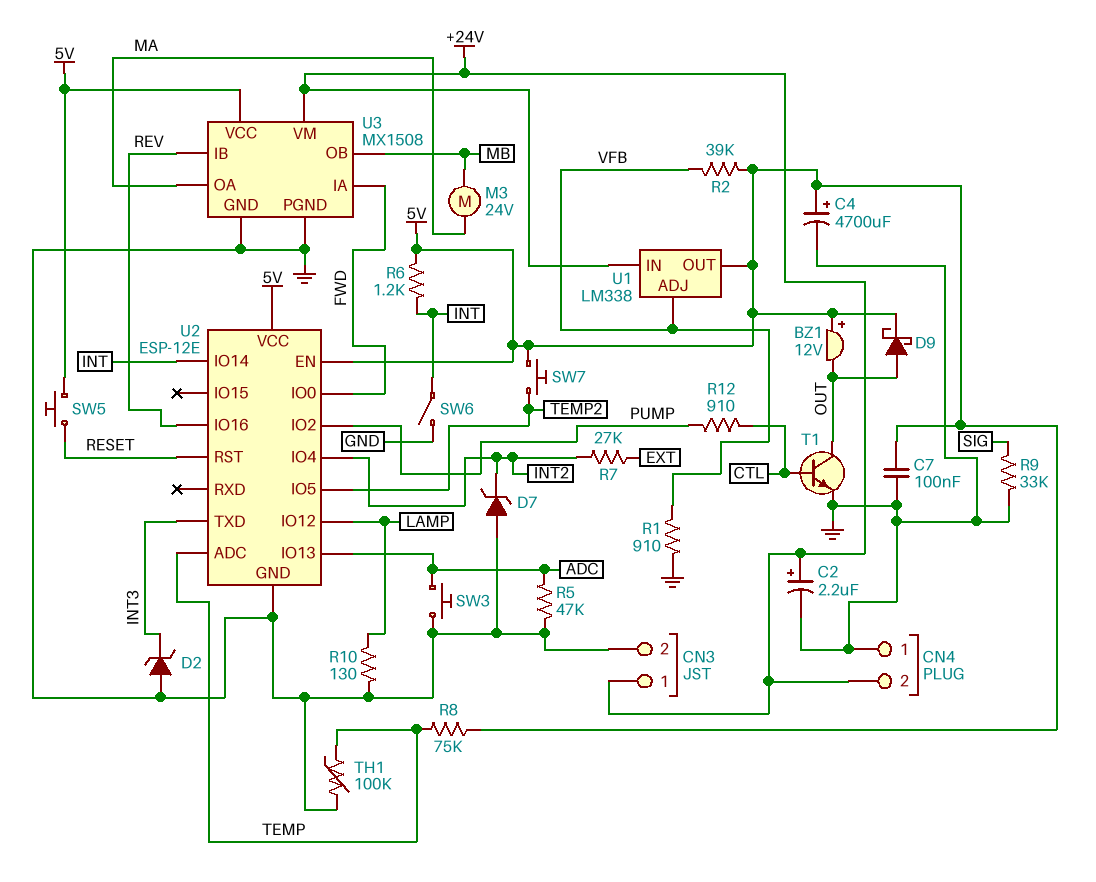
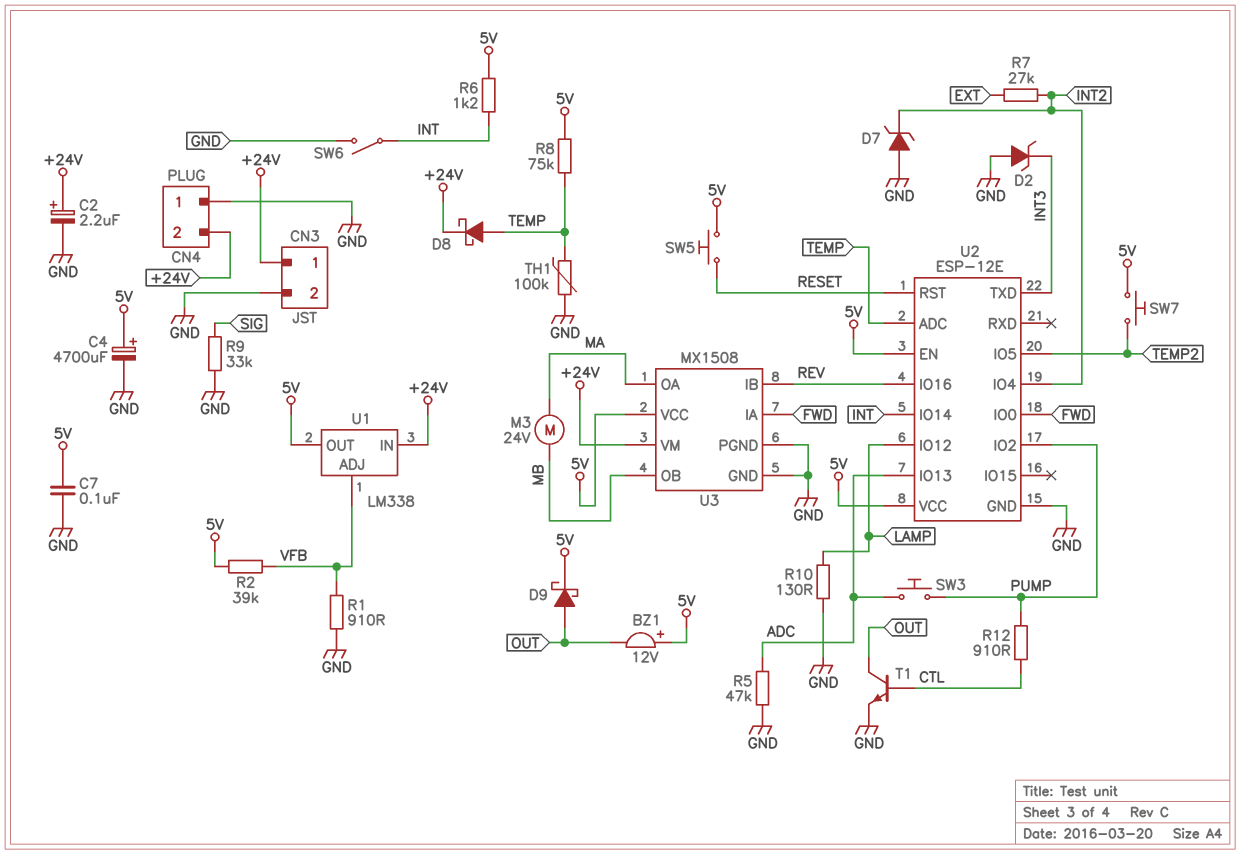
D8: none -> schottky (A TEMP, K +24V)
SW3: button (ADC, GND) -> button (ADC, PUMP)

